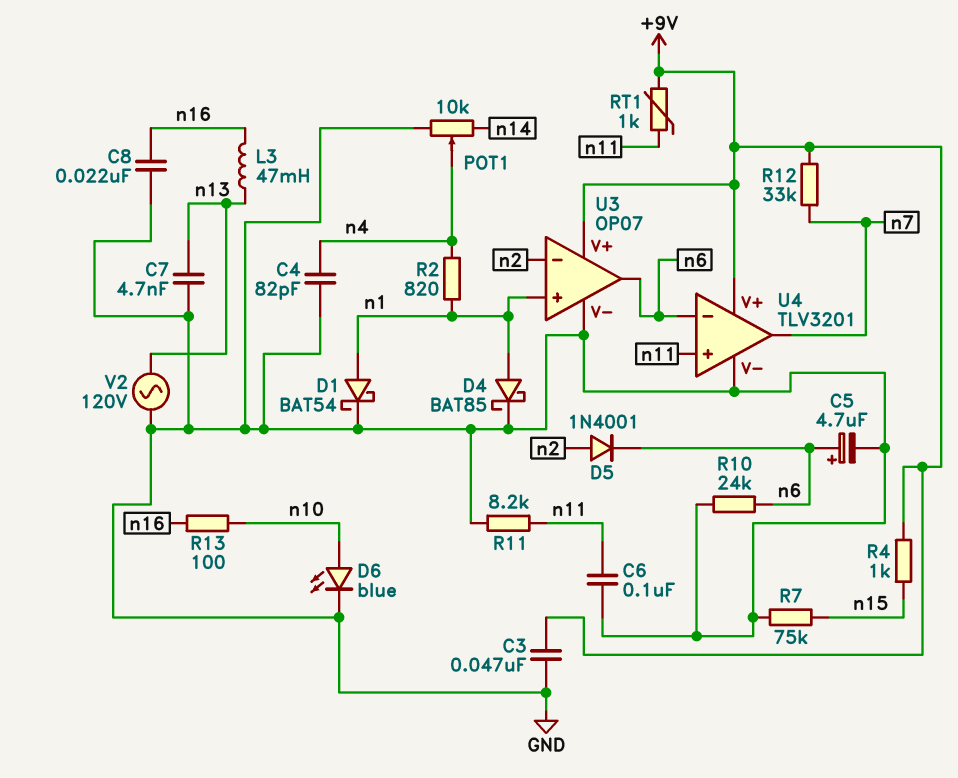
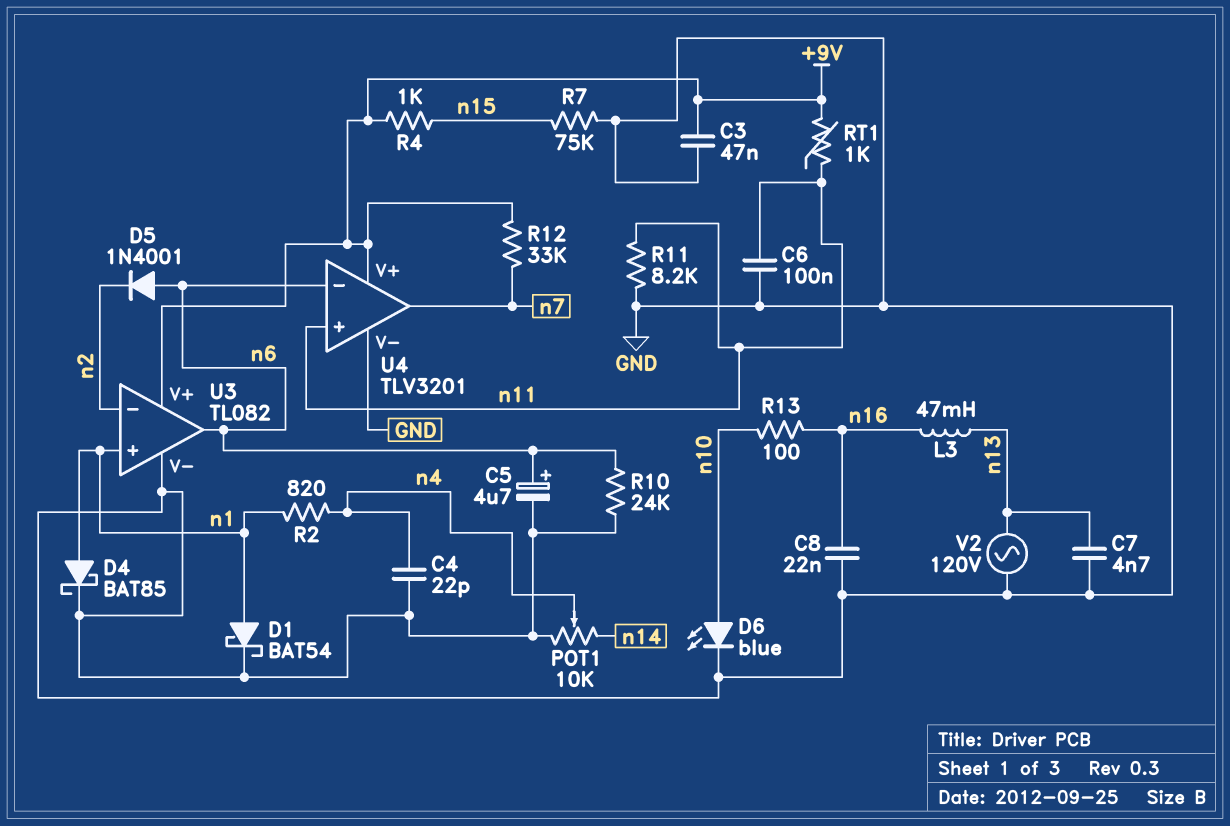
C4: 82pF (GND, n4) -> 22pF (GND, n4)
D5: diode 1N4001 (A n2, K n6) -> diode 1N4001 (A n6, K n2)
U3: OP07 -> TL082

